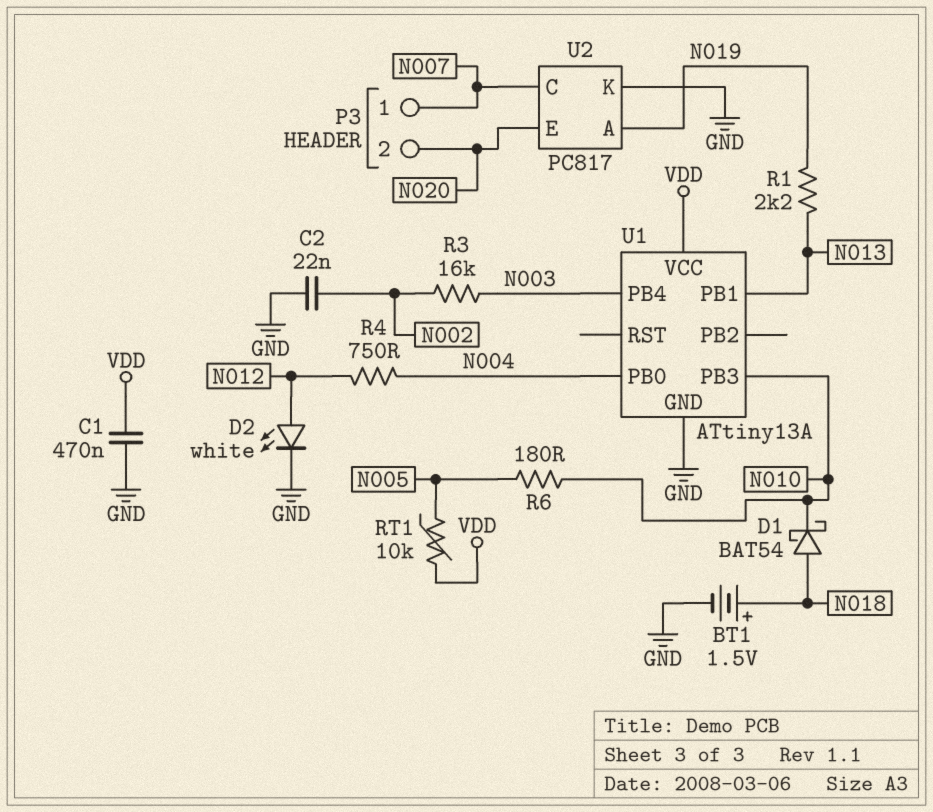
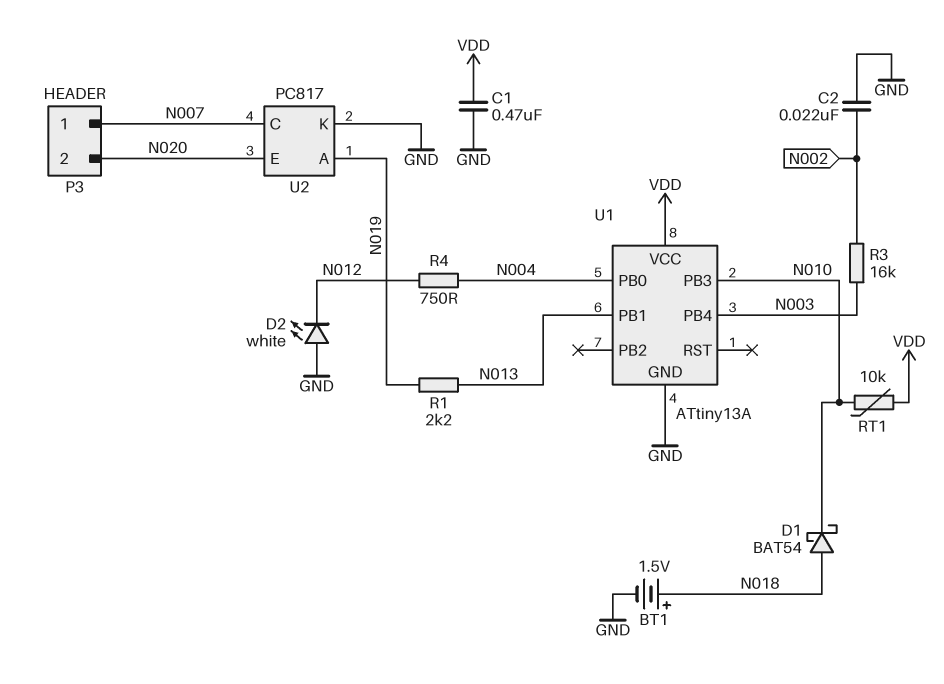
D2: LED white (A N012, K GND) -> LED white (A GND, K N012)
R6: 180 (N005, N010) -> none
RT1: 10k (N005, VDD) -> 10k (N010, VDD)

